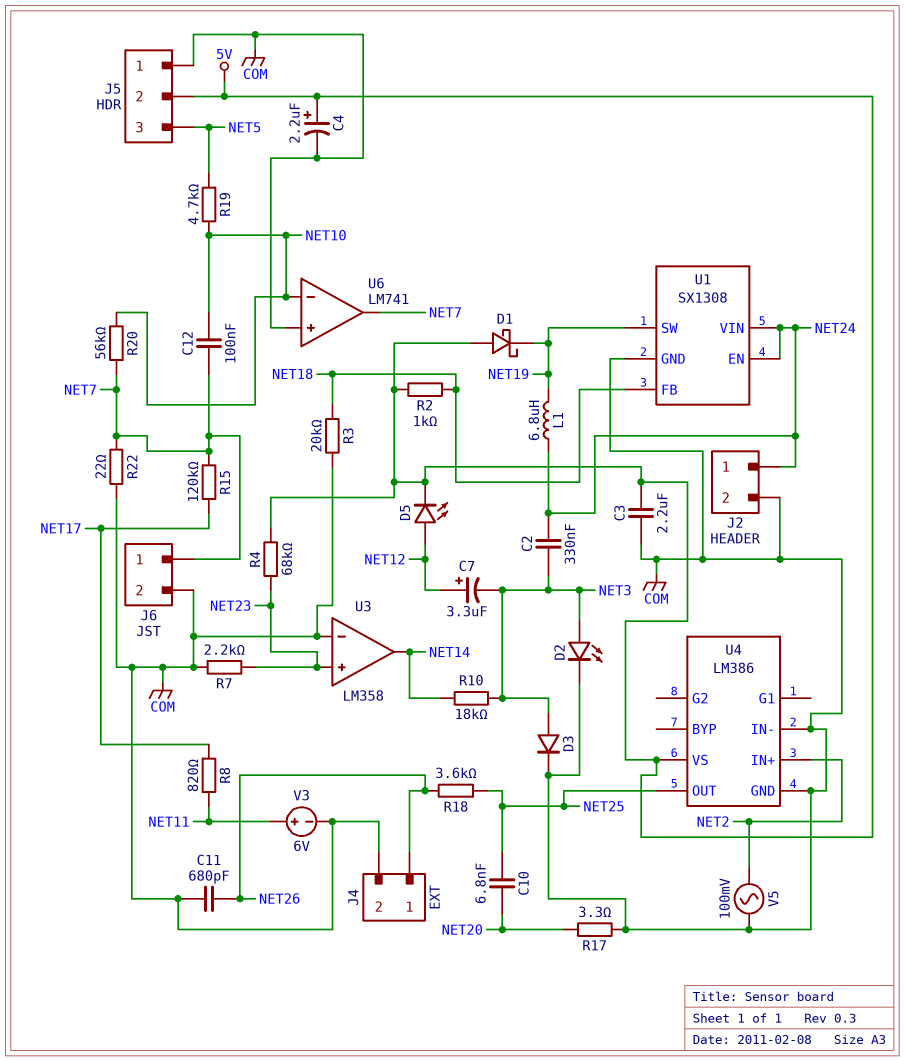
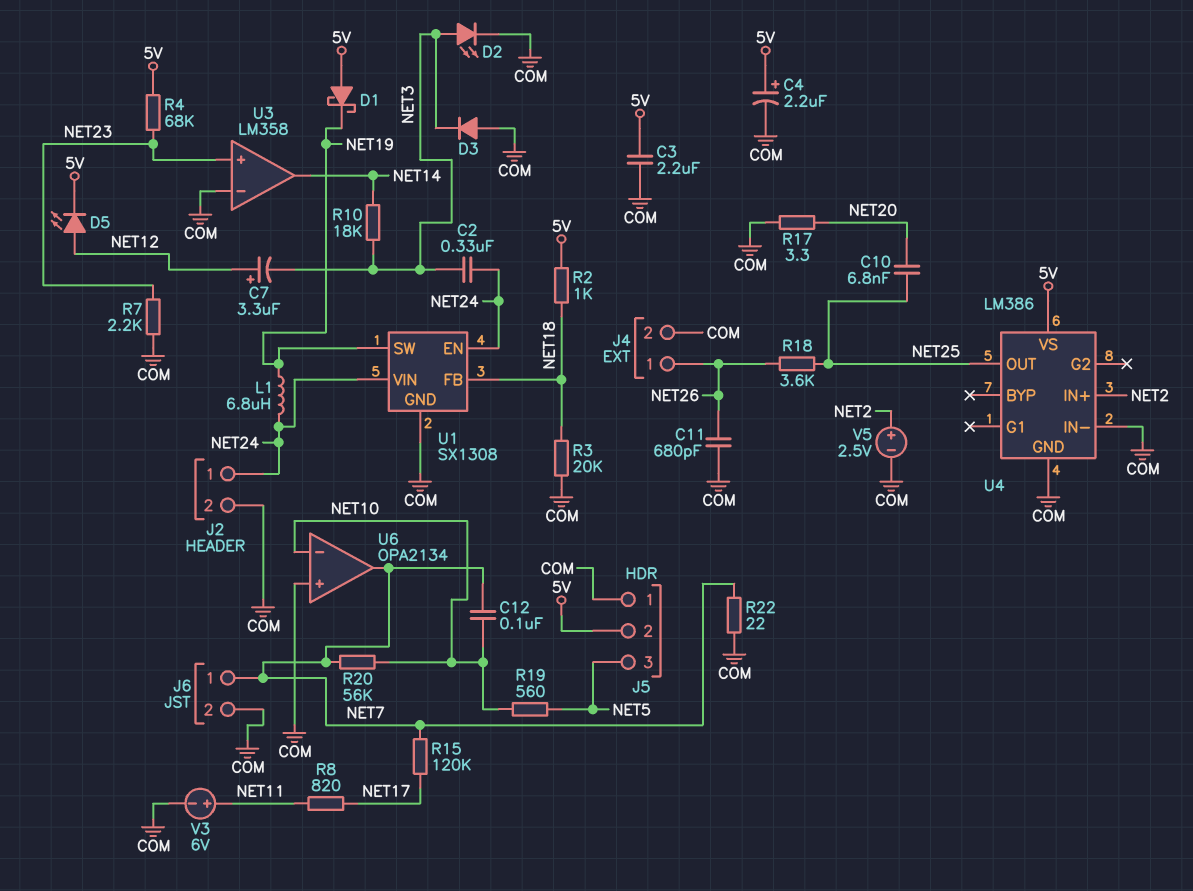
D3: diode (A NET3, K COM) -> diode (A COM, K NET3)
R19: 4.7k (NET5, NET10) -> 560 (NET5, NET10)
U6: LM741 -> OPA2134
V5: AC 100mV (COM, NET2) -> 2.5V (plus NET2, minus COM)

